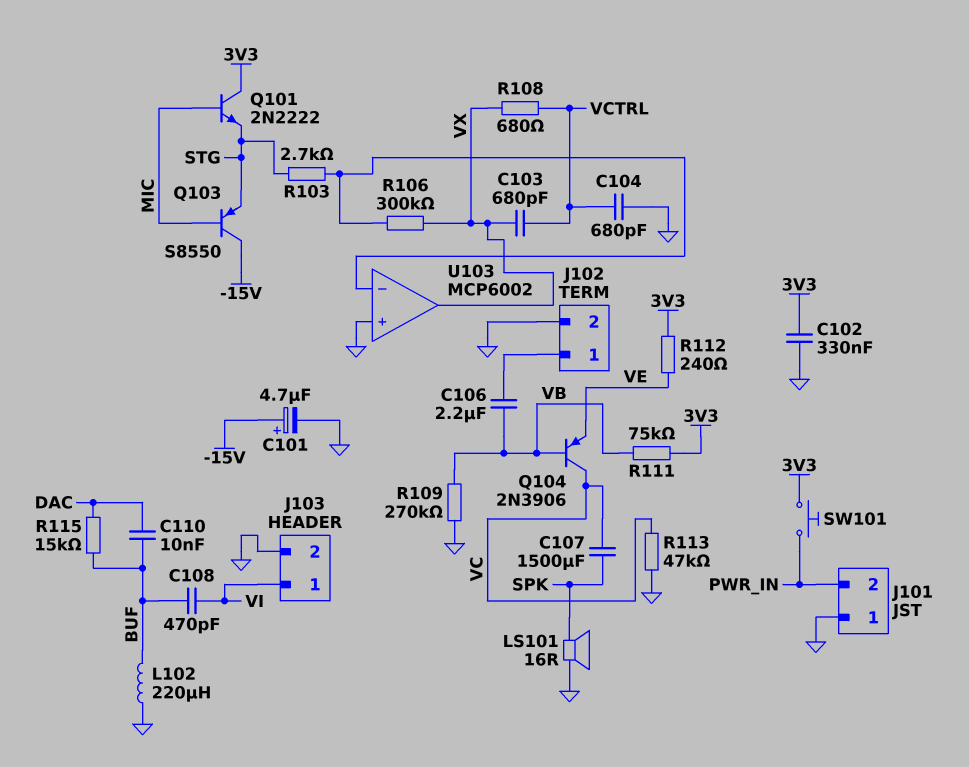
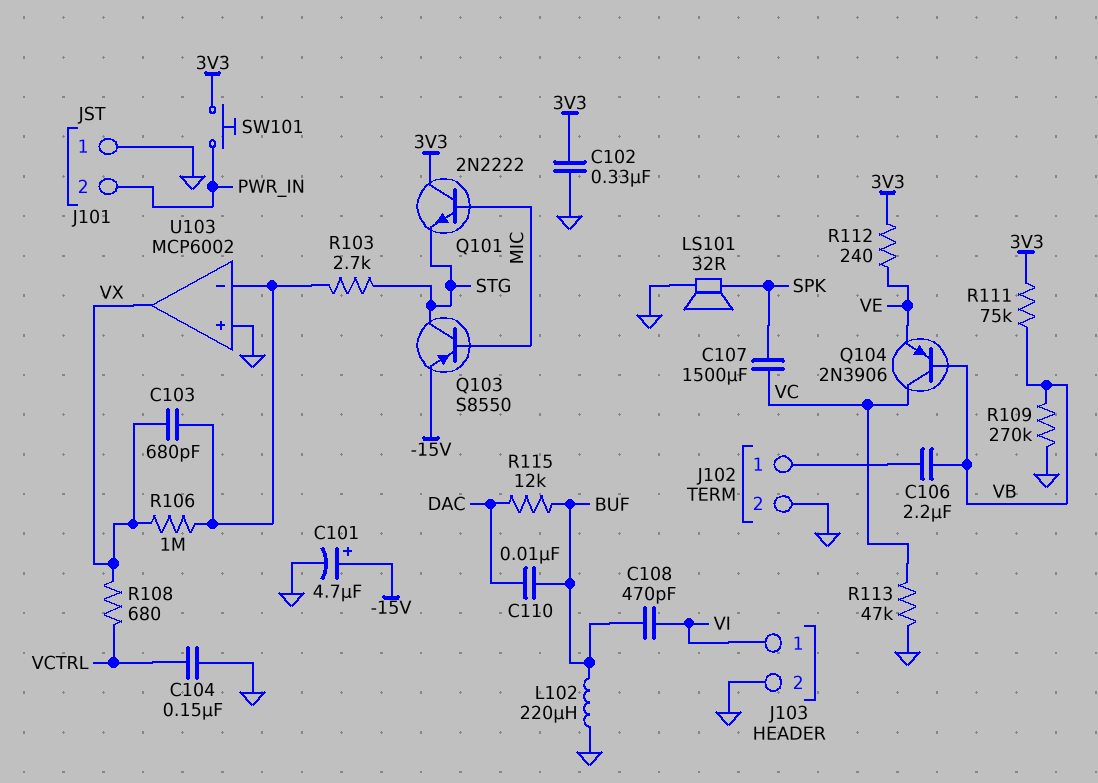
C103: 680pF (VCTRL, VX) -> 680pF (U103/in-, VX)
C104: 680pF (GND, VCTRL) -> 150nF (GND, VCTRL)
LS101: speaker 16R (GND, SPK) -> speaker 32R (GND, SPK)
Q103: PNP S8550 (B MIC, C -15V, E STG) -> PNP S8550 (B MIC, C STG, E -15V)
R106: 300k (U103/in-, VX) -> 1M (U103/in-, VX)
R115: 15k (BUF, DAC) -> 12k (BUF, DAC)

